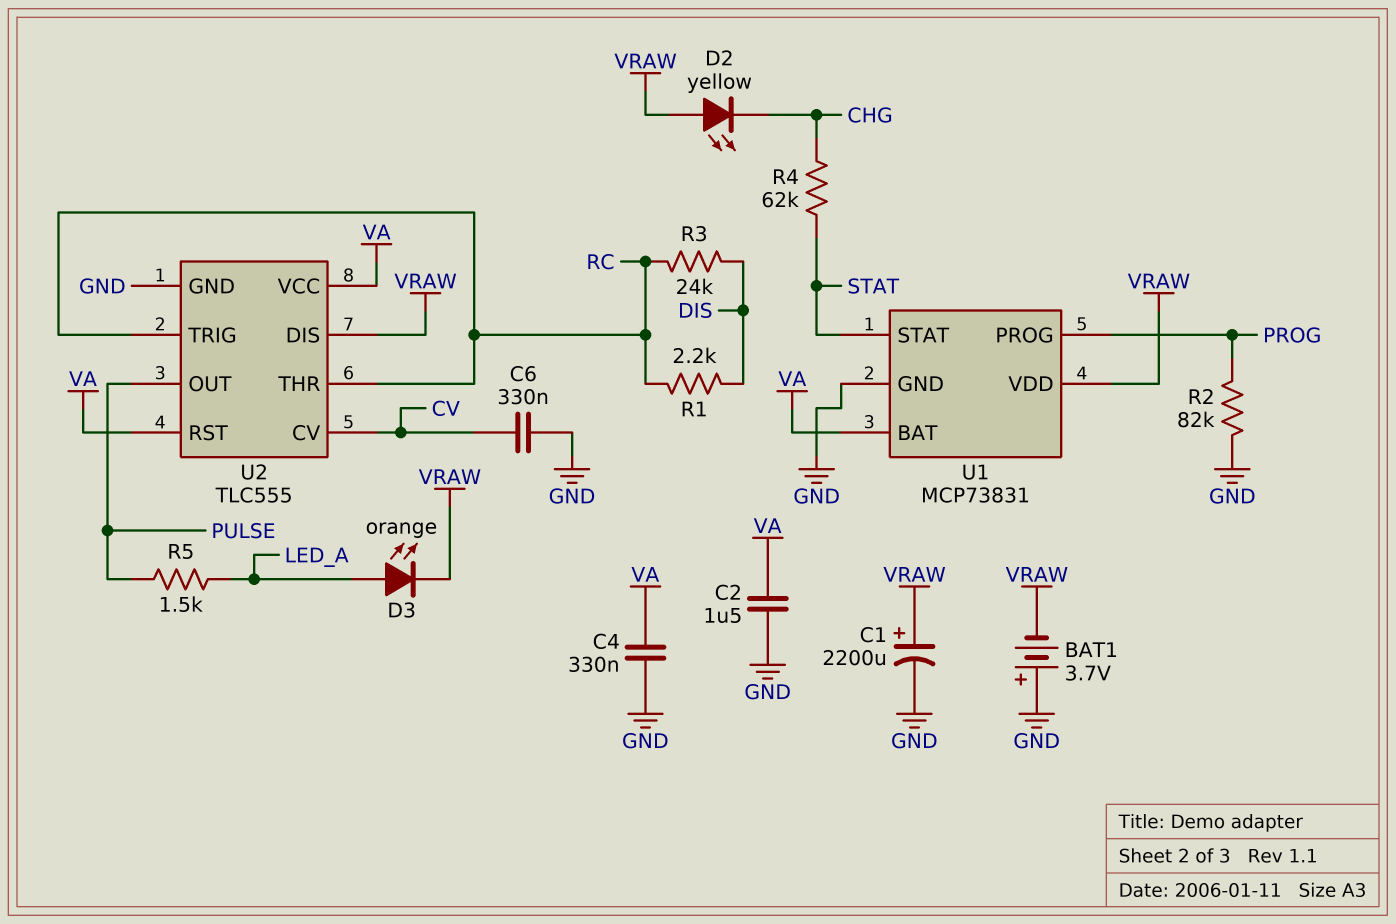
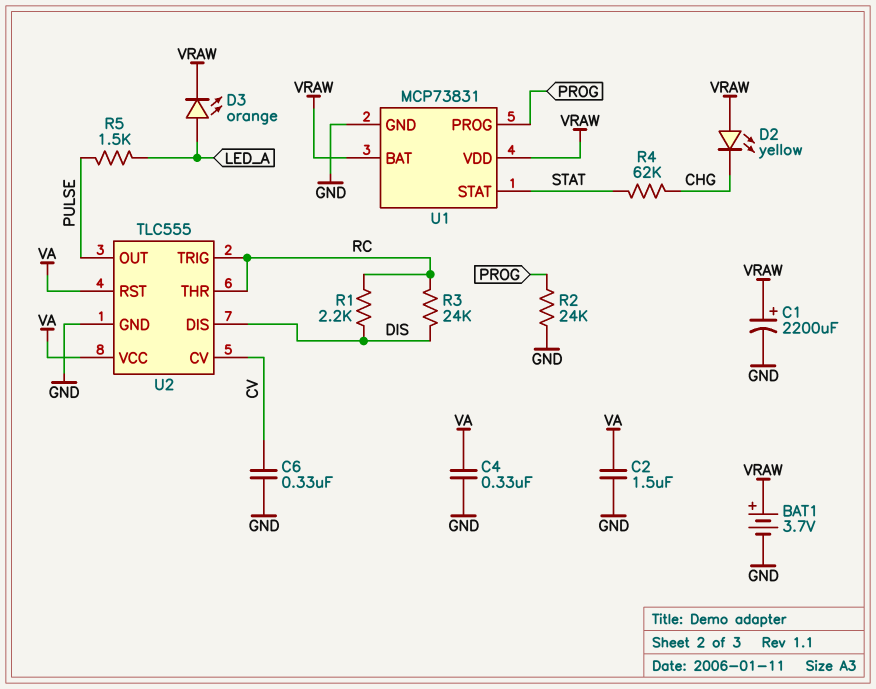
BAT1: 3.7V (plus GND, minus VRAW) -> 3.7V (plus VRAW, minus GND)
R2: 82k (GND, PROG) -> 24k (GND, PROG)
U1 pin BAT: VA -> VRAW
U2 pin DIS: VRAW -> DIS

